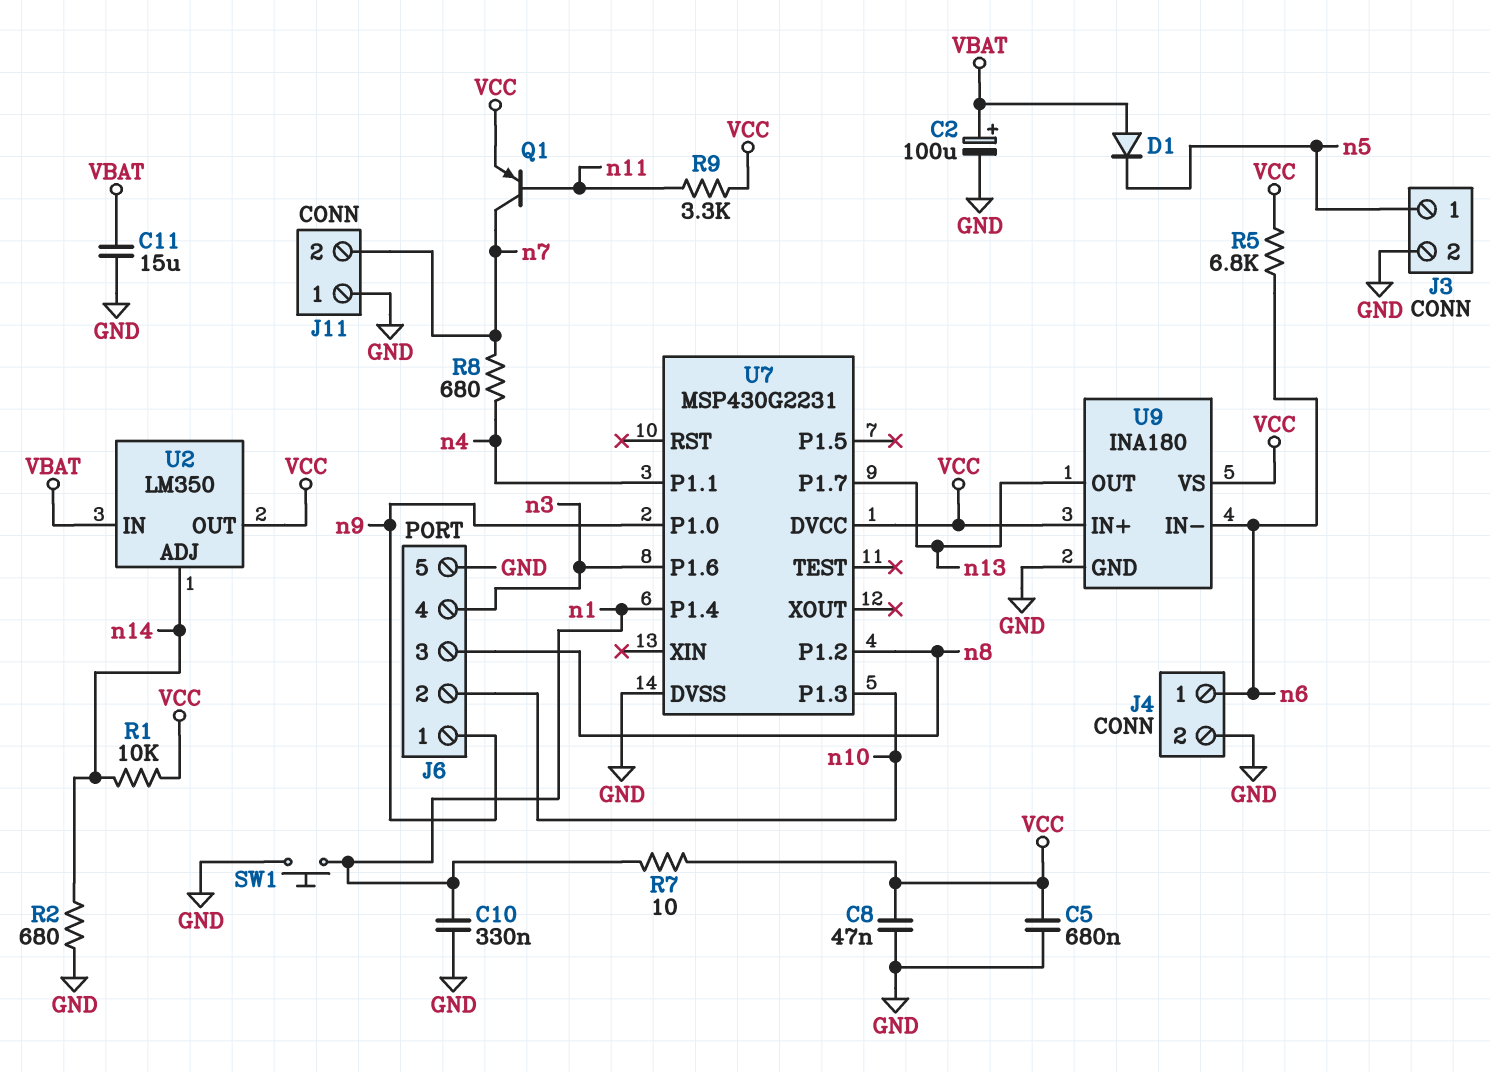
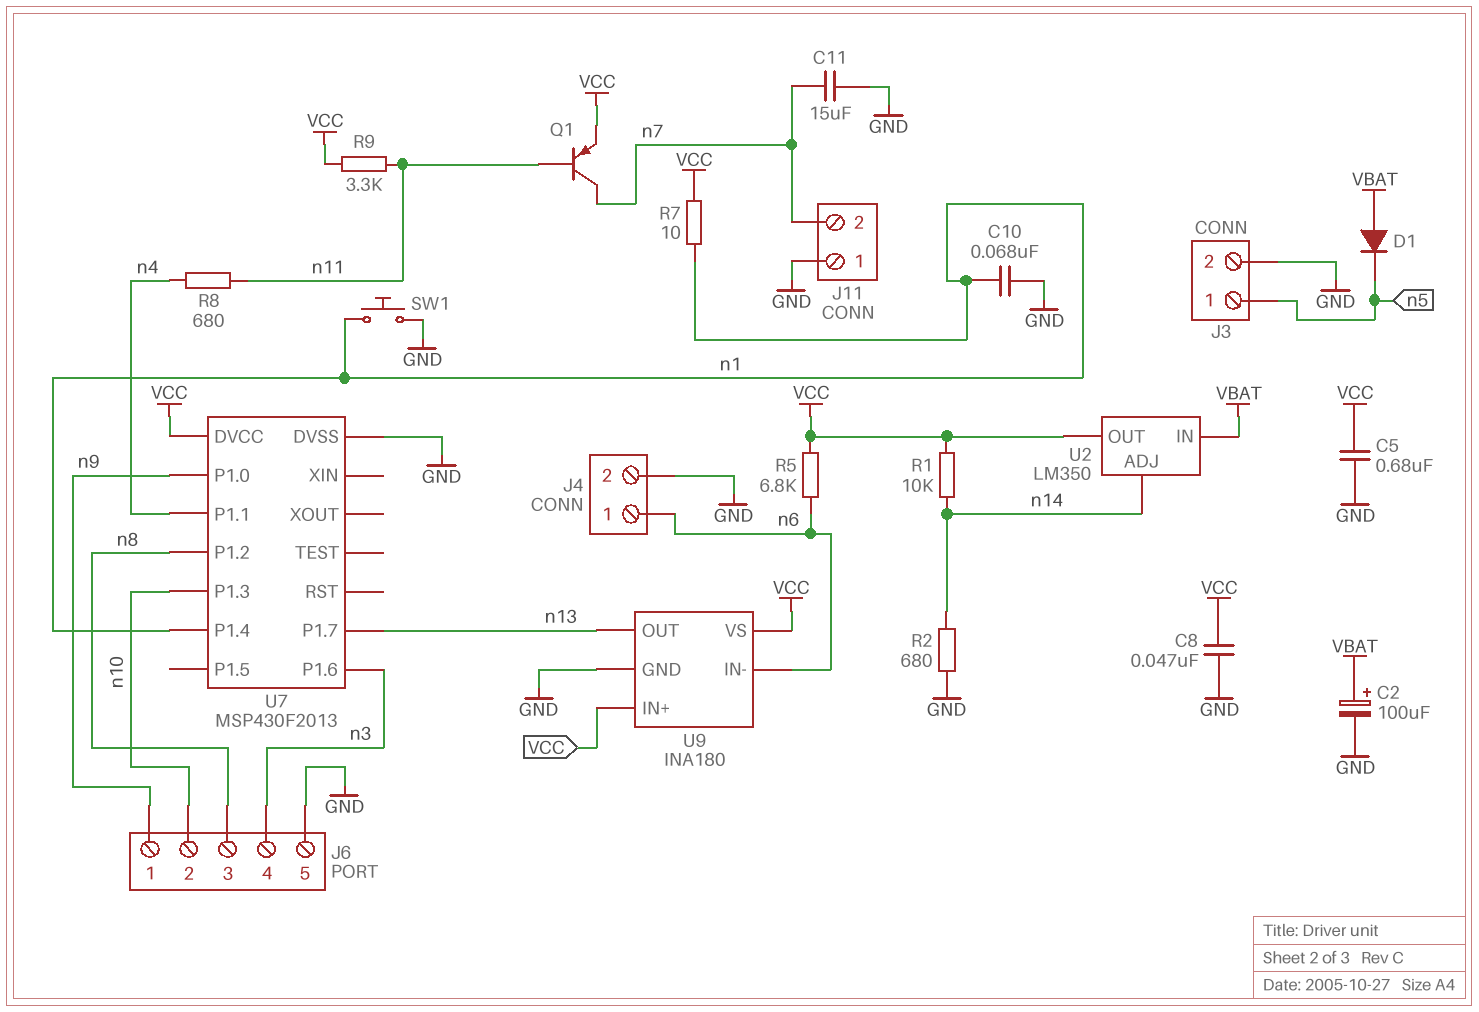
C10: 330nF (GND, n1) -> 68nF (GND, n1)
C11: 15uF (GND, VBAT) -> 15uF (GND, n7)
R8: 680 (n4, n7) -> 680 (n4, n11)
U7: MSP430G2231 -> MSP430F2013

